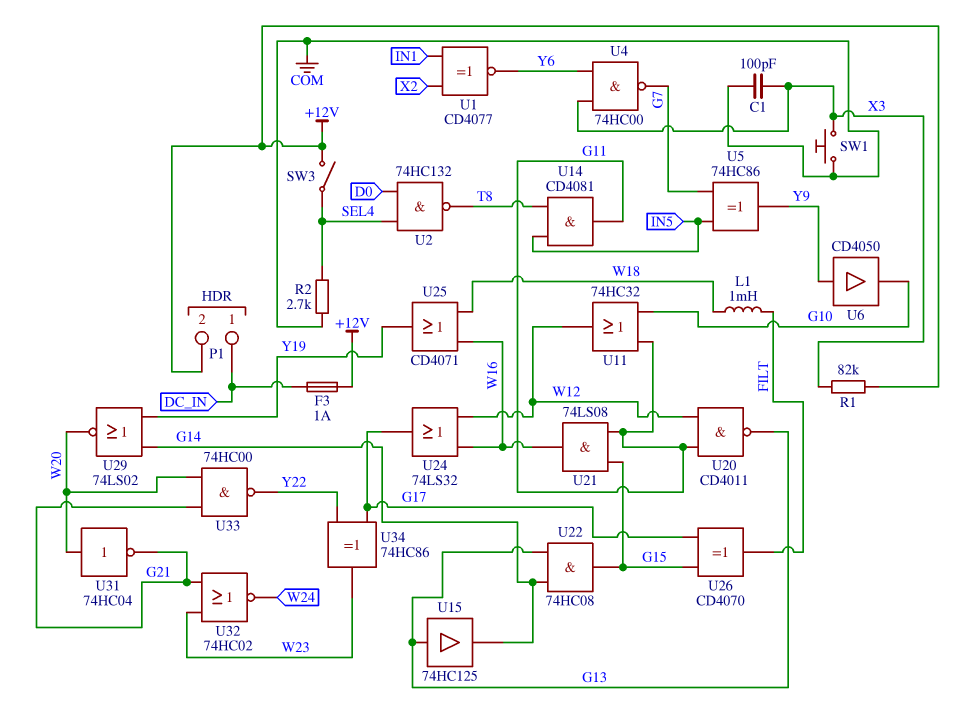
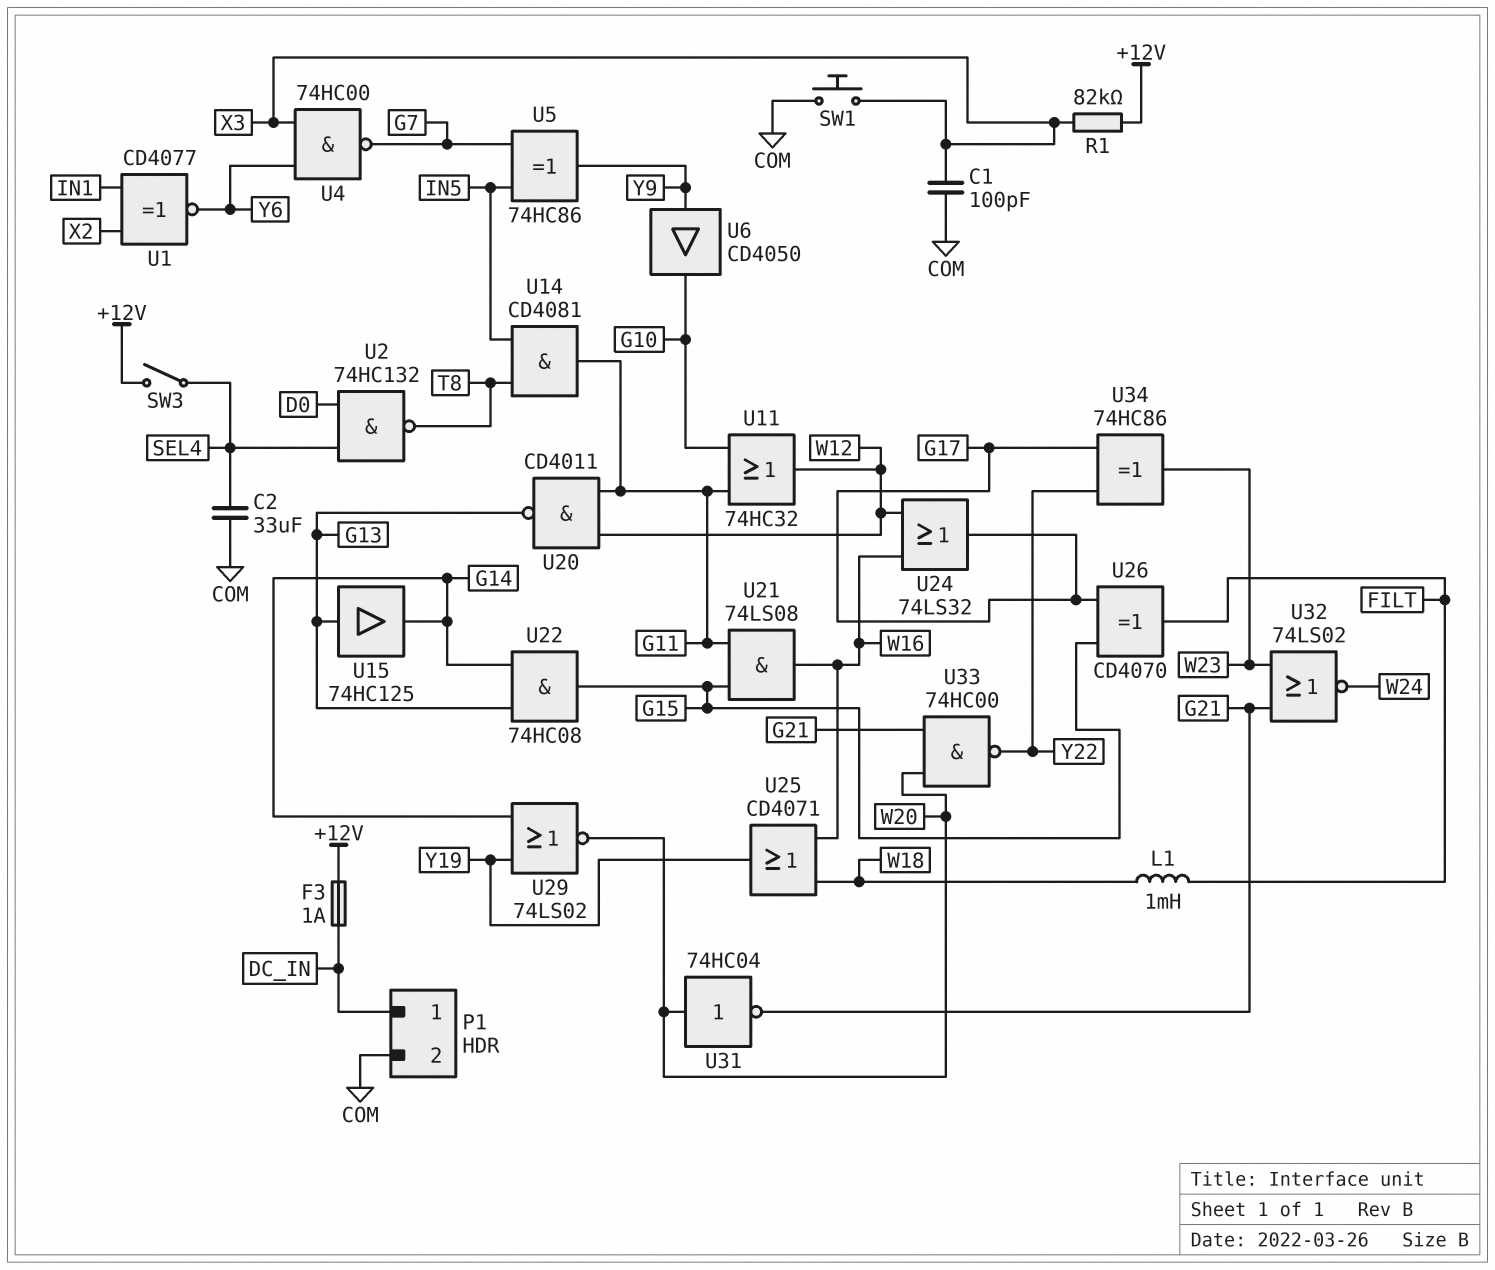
C2: none -> 33uF (COM, SEL4)
P1 pin 2: +12V -> COM
R2: 2.7k (COM, SEL4) -> none
U32: NOR 74HC02 (in G21, in W23, out W24) -> NOR 74LS02 (in G21, in W23, out W24)

